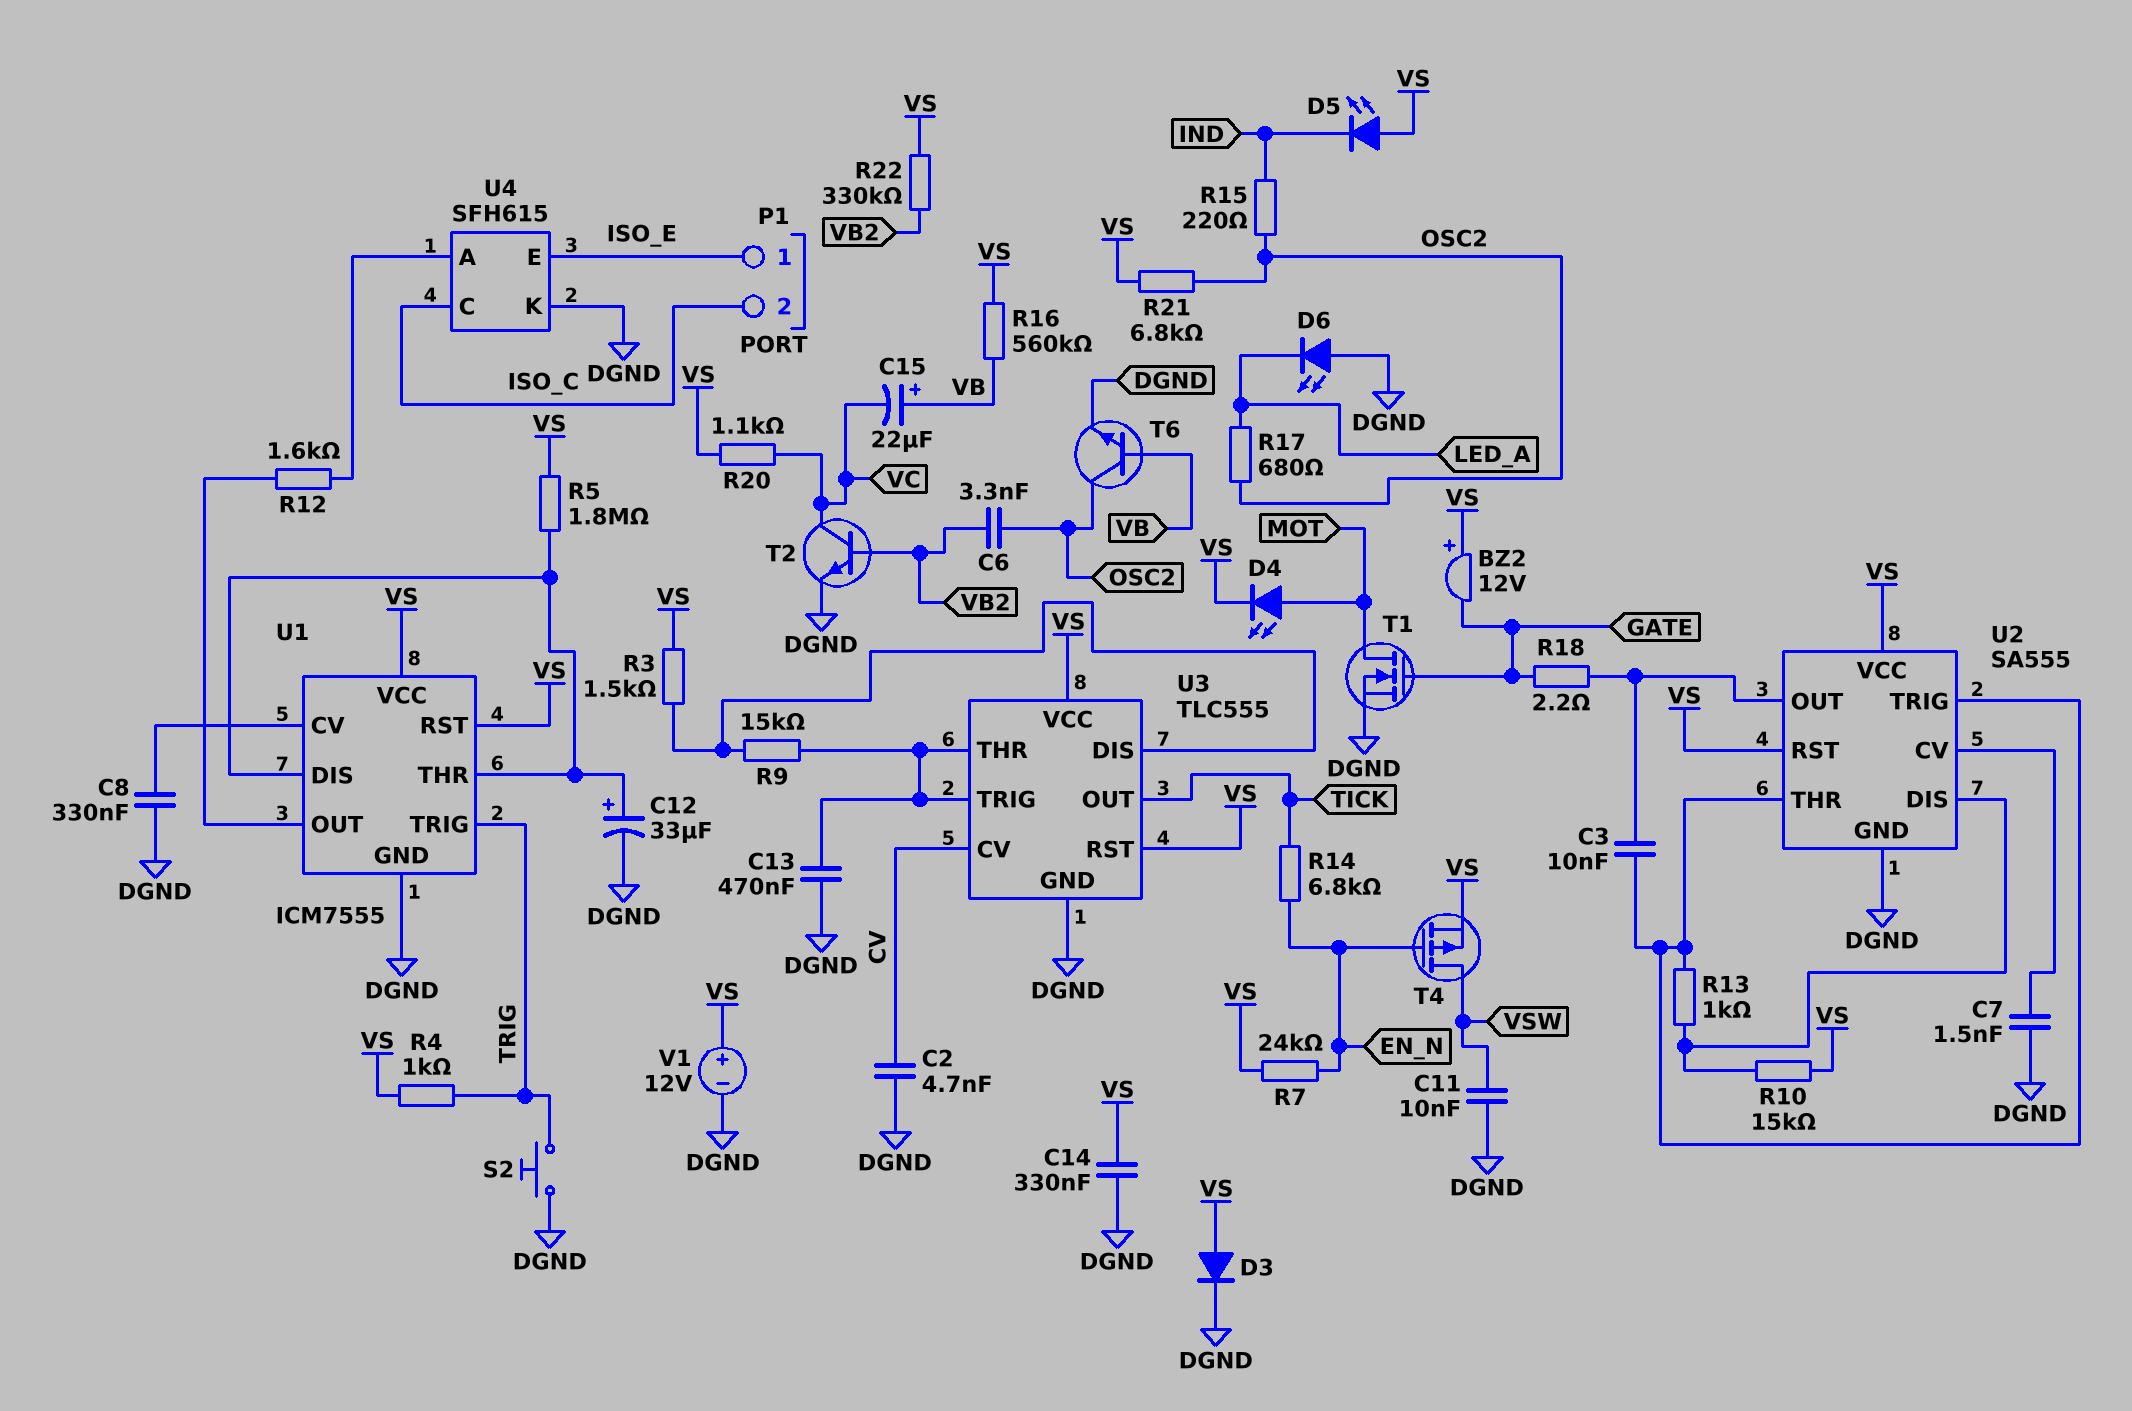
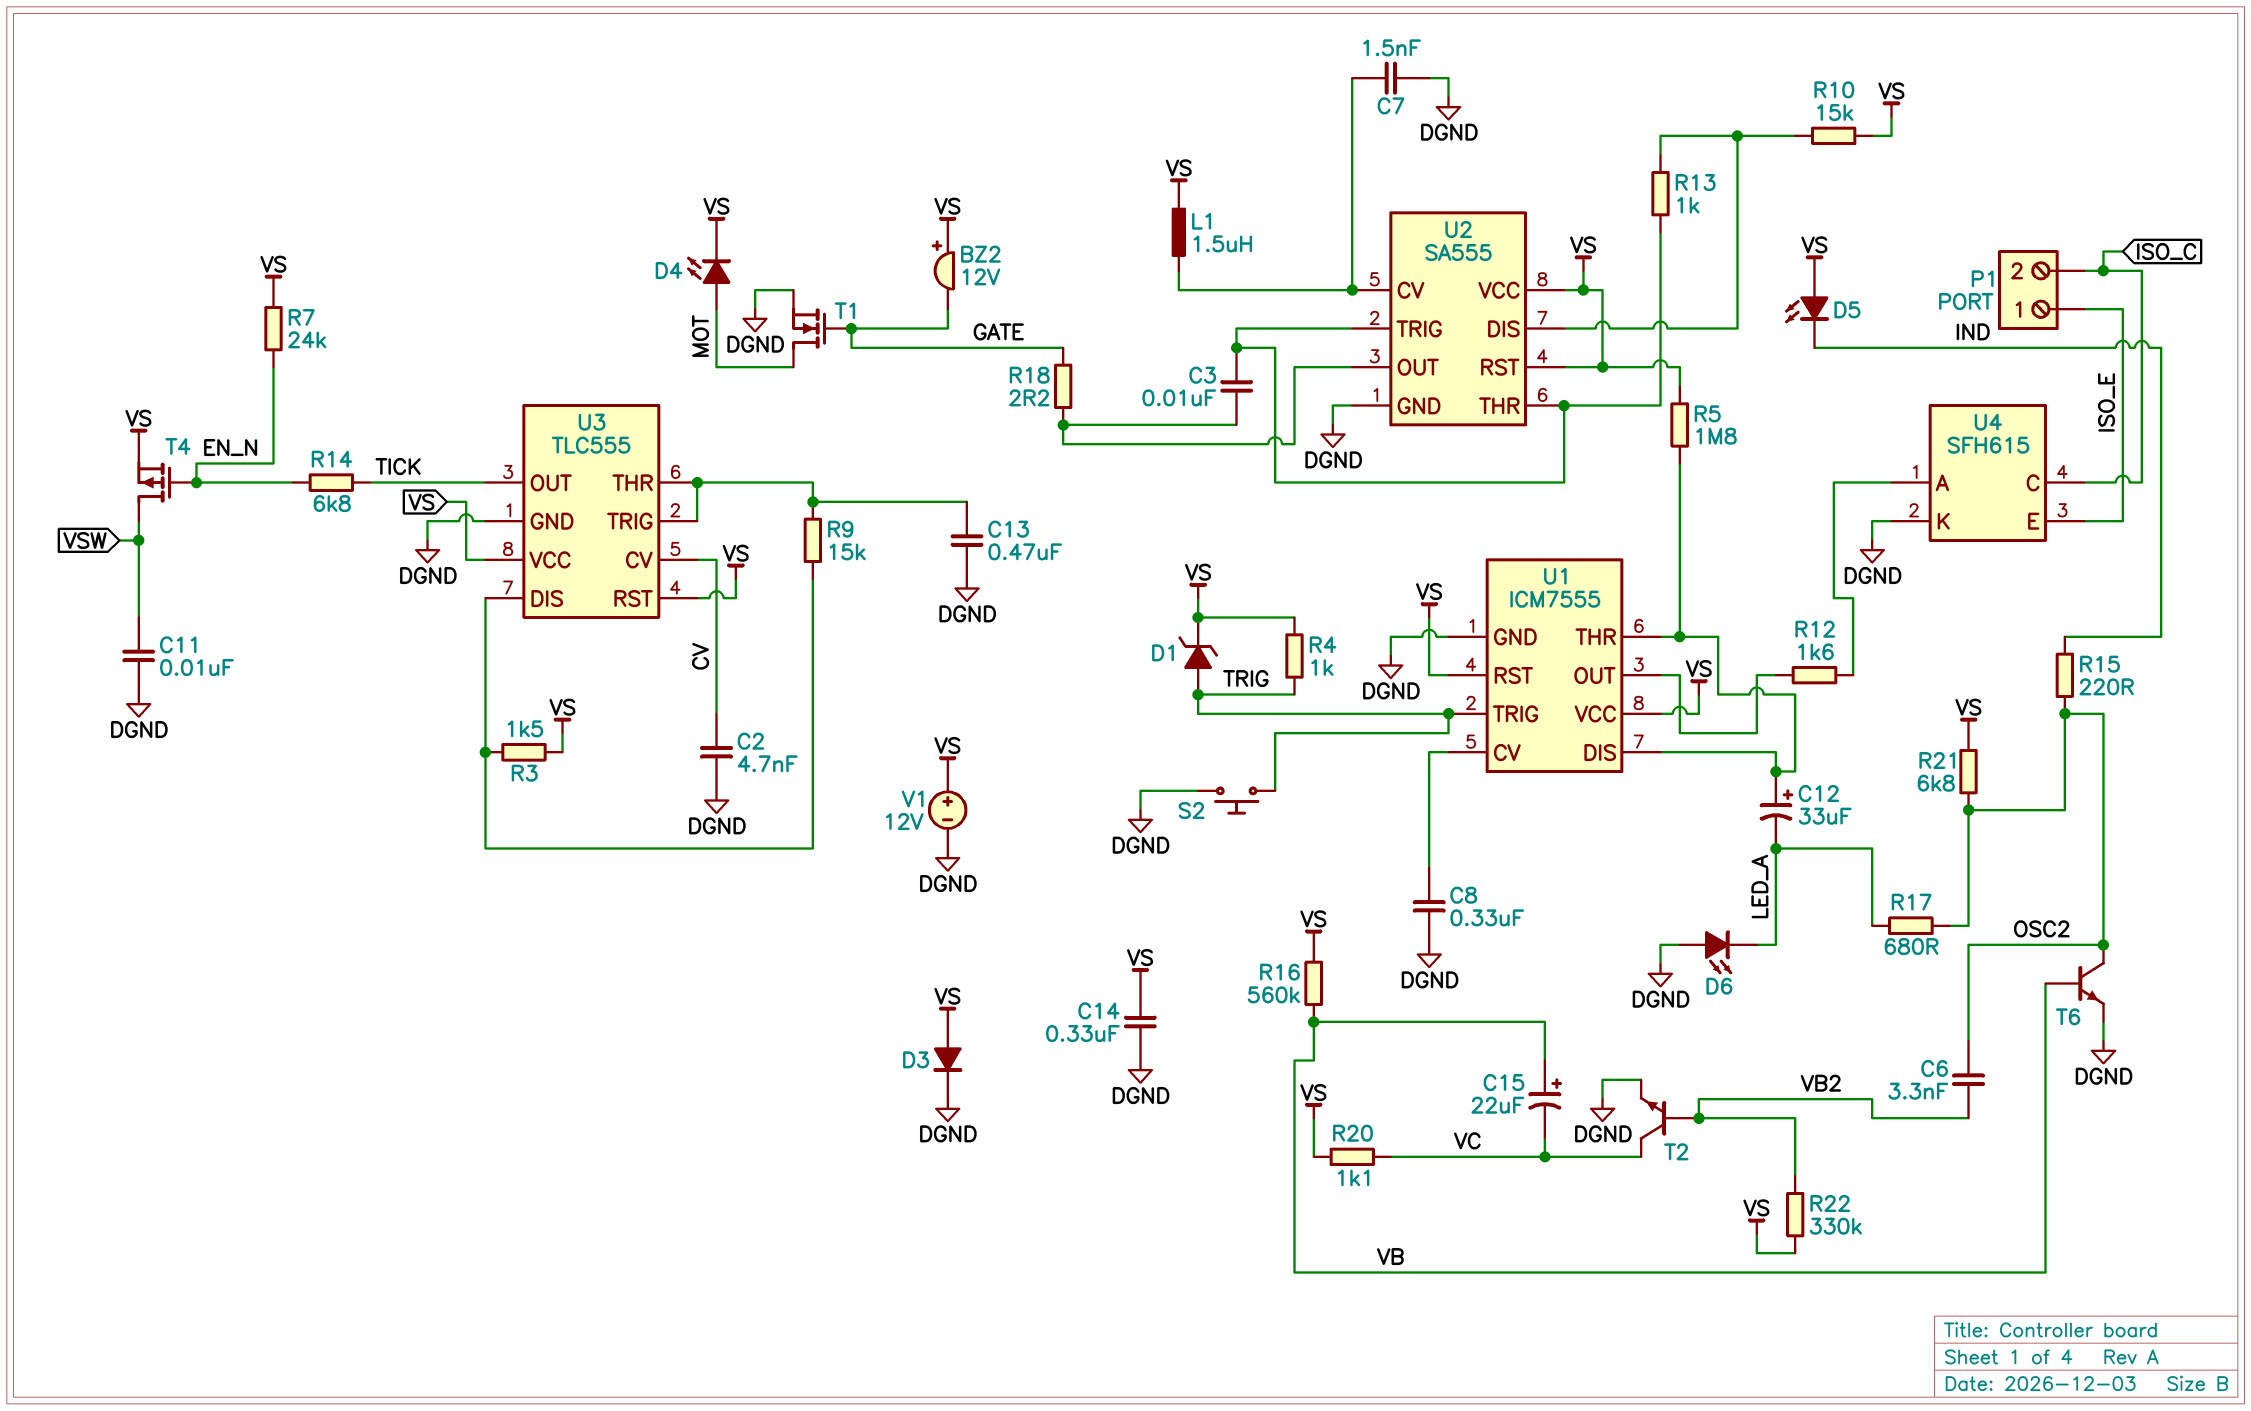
C12: 33uF (plus U1/DIS, minus DGND) -> 33uF (plus U1/DIS, minus LED_A)
D1: none -> zener (A TRIG, K VS)
L1: none -> 1.5uH (U2/CV, VS)

